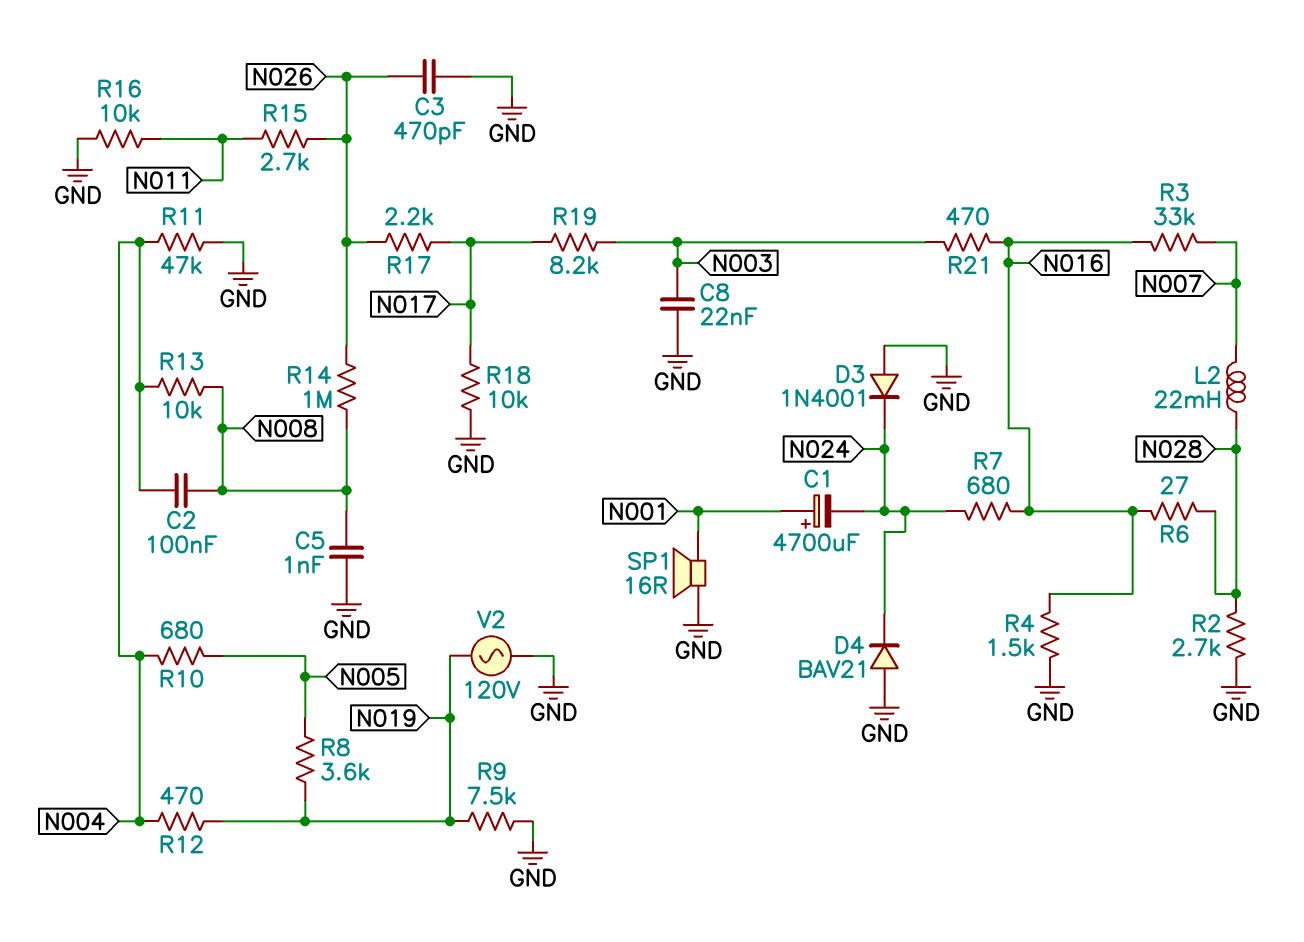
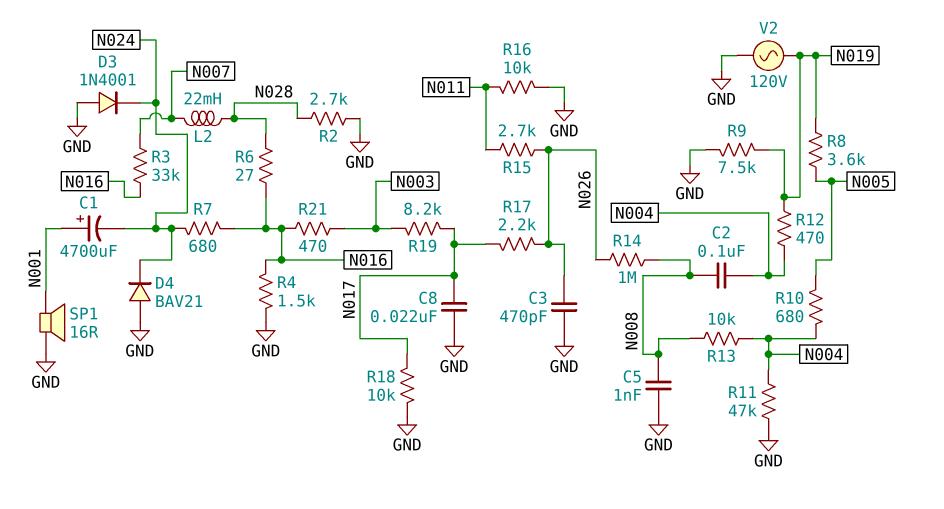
C8: 22nF (GND, N003) -> 22nF (GND, N017)

